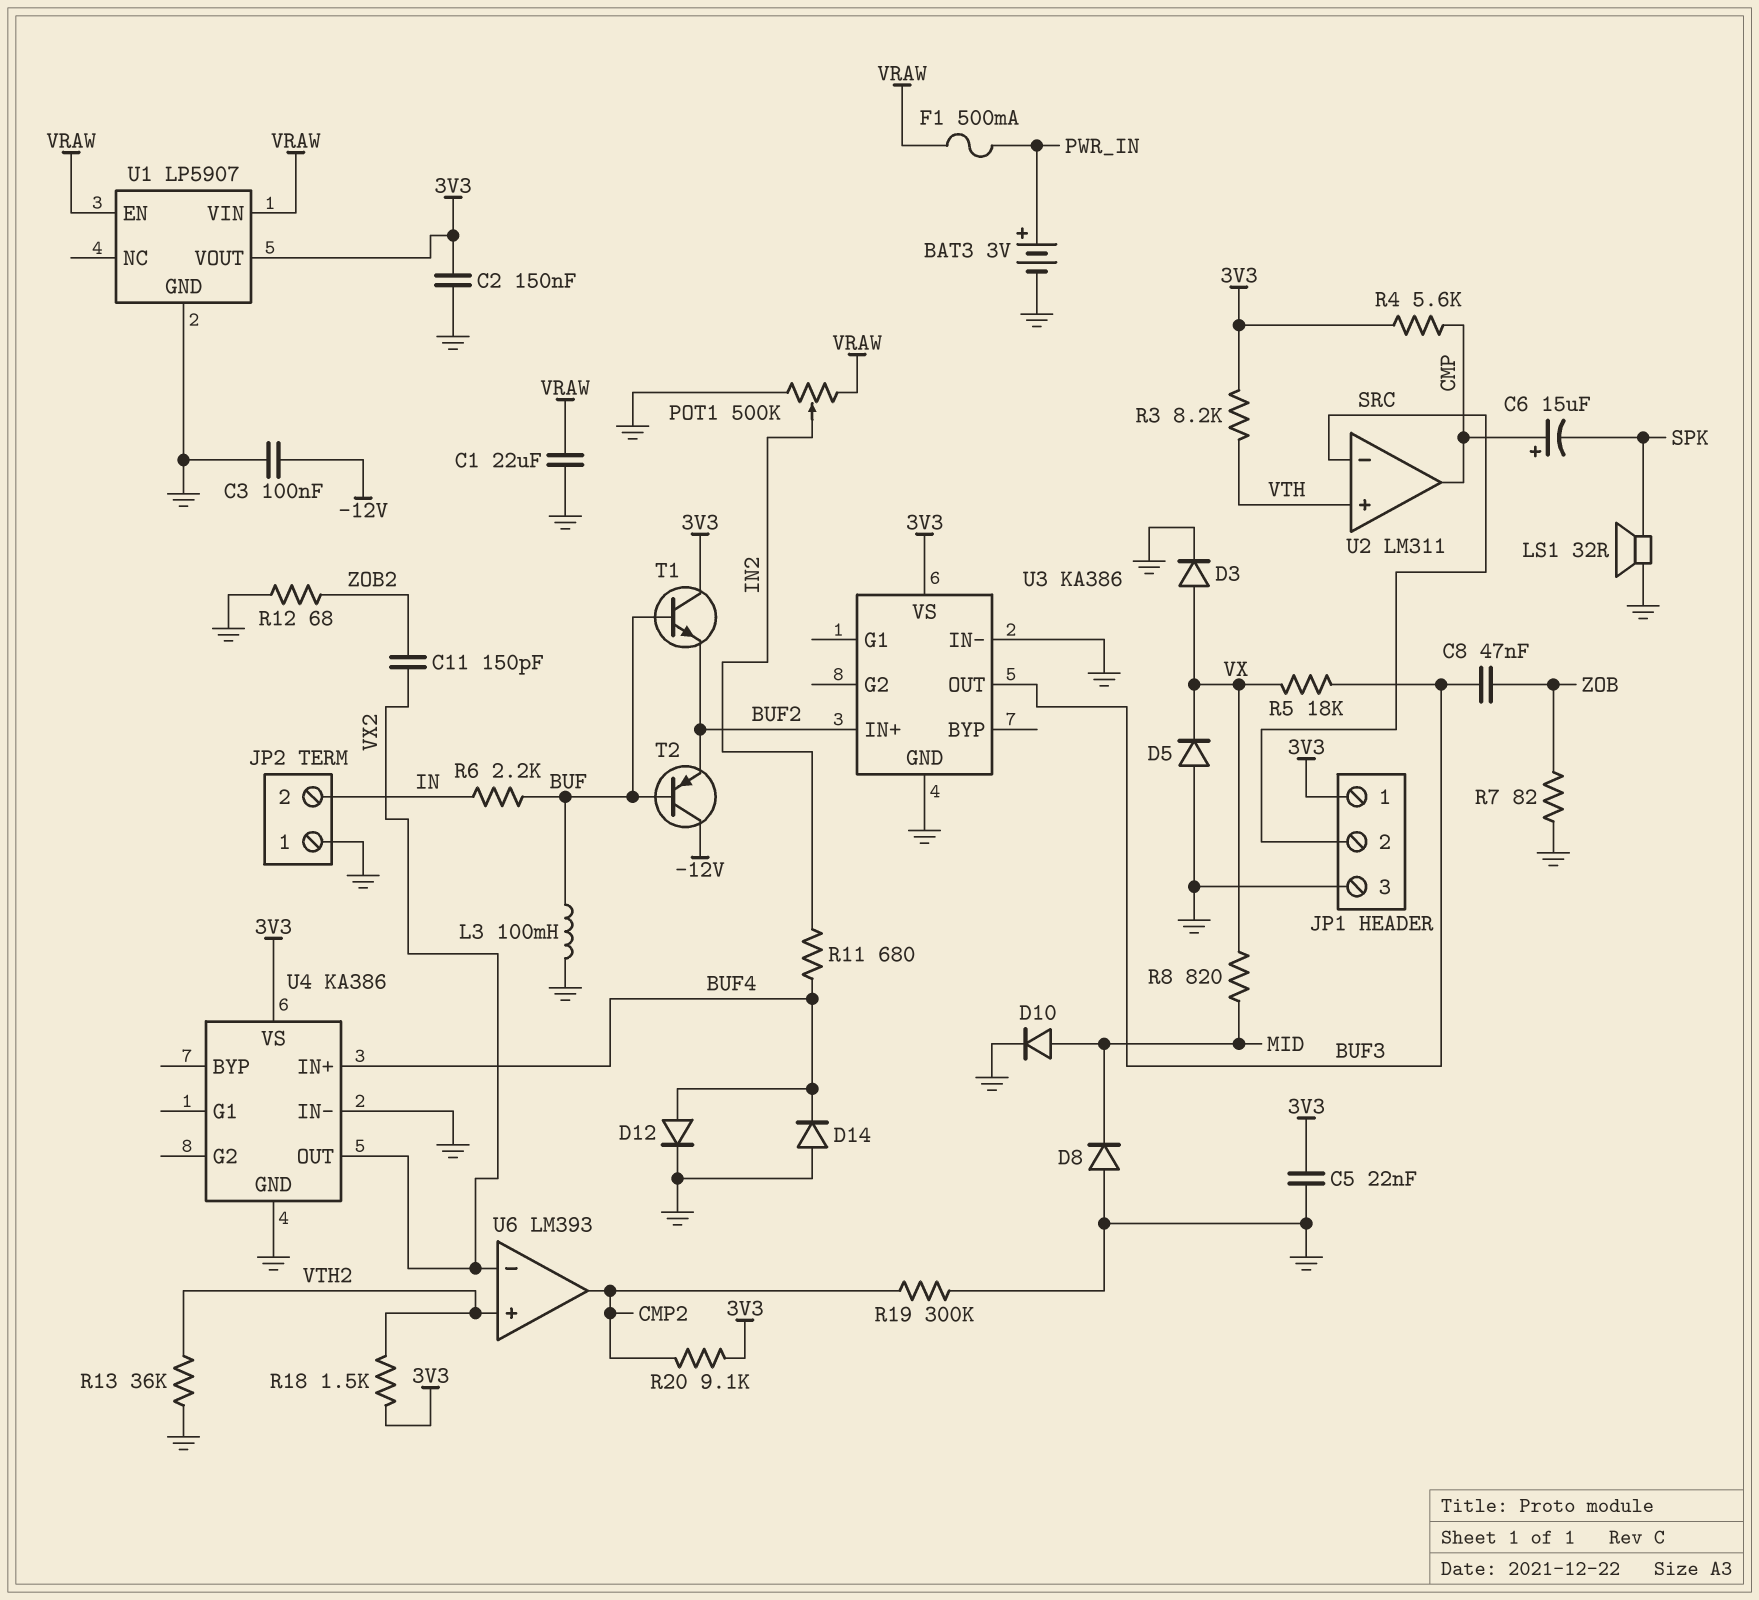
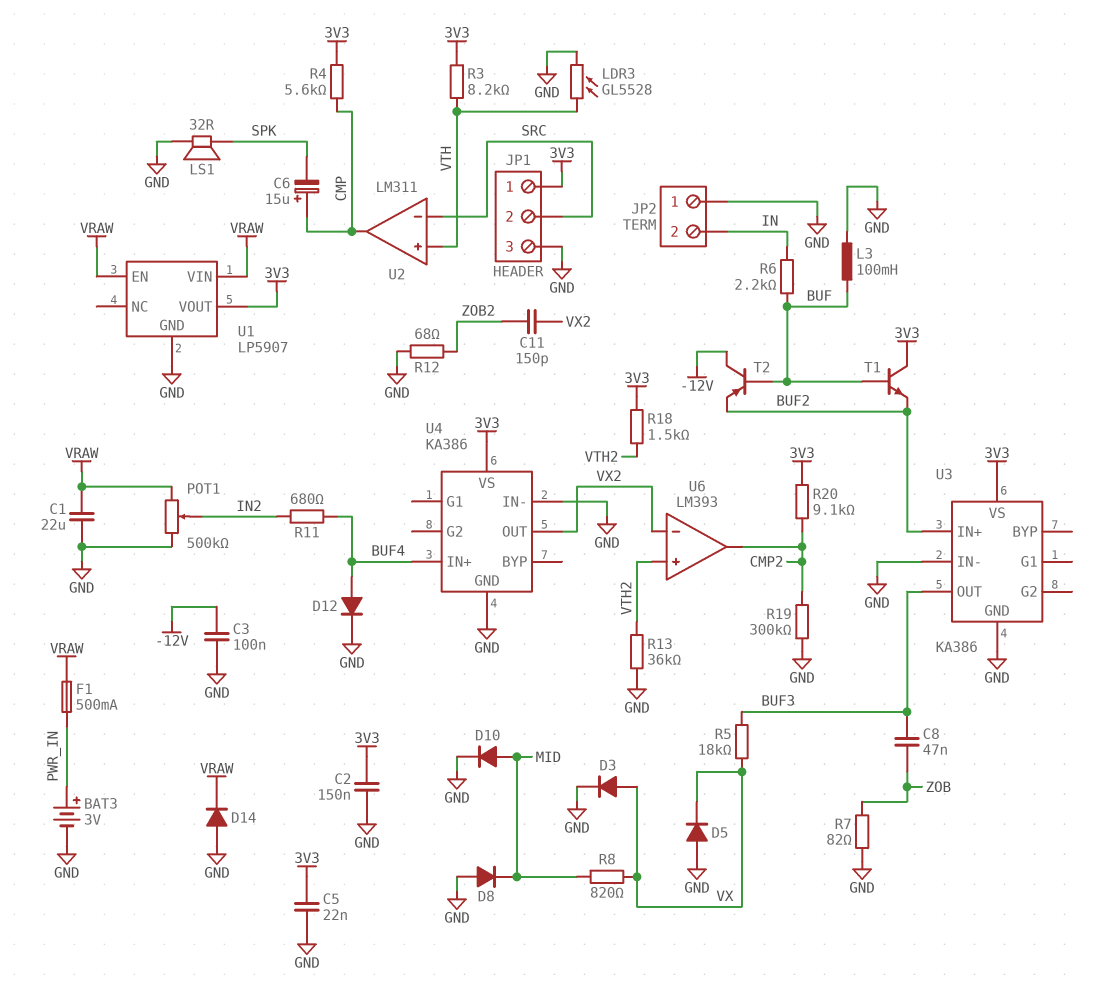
D14: diode (A GND, K BUF4) -> diode (A GND, K VRAW)
LDR3: none -> GL5528 (GND, VTH)

